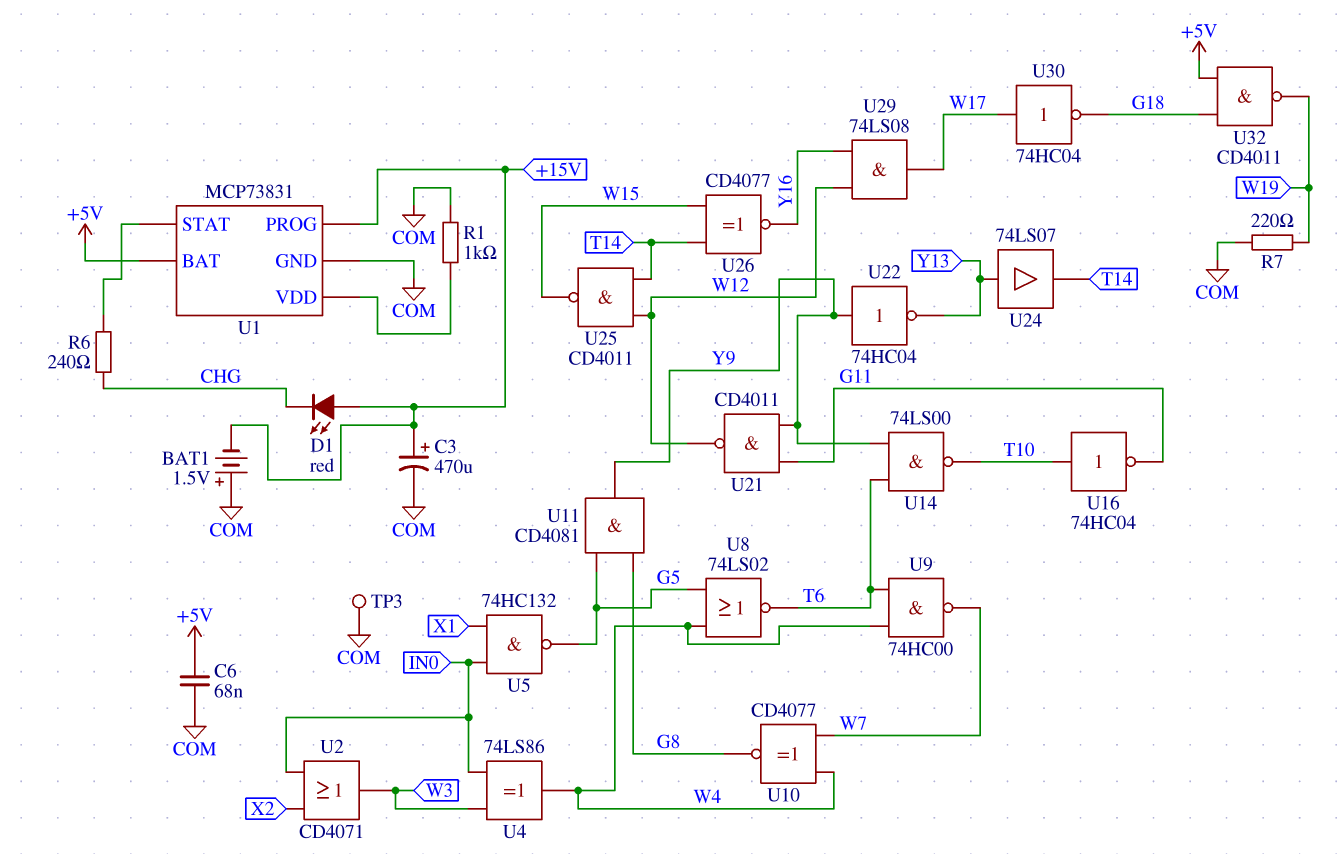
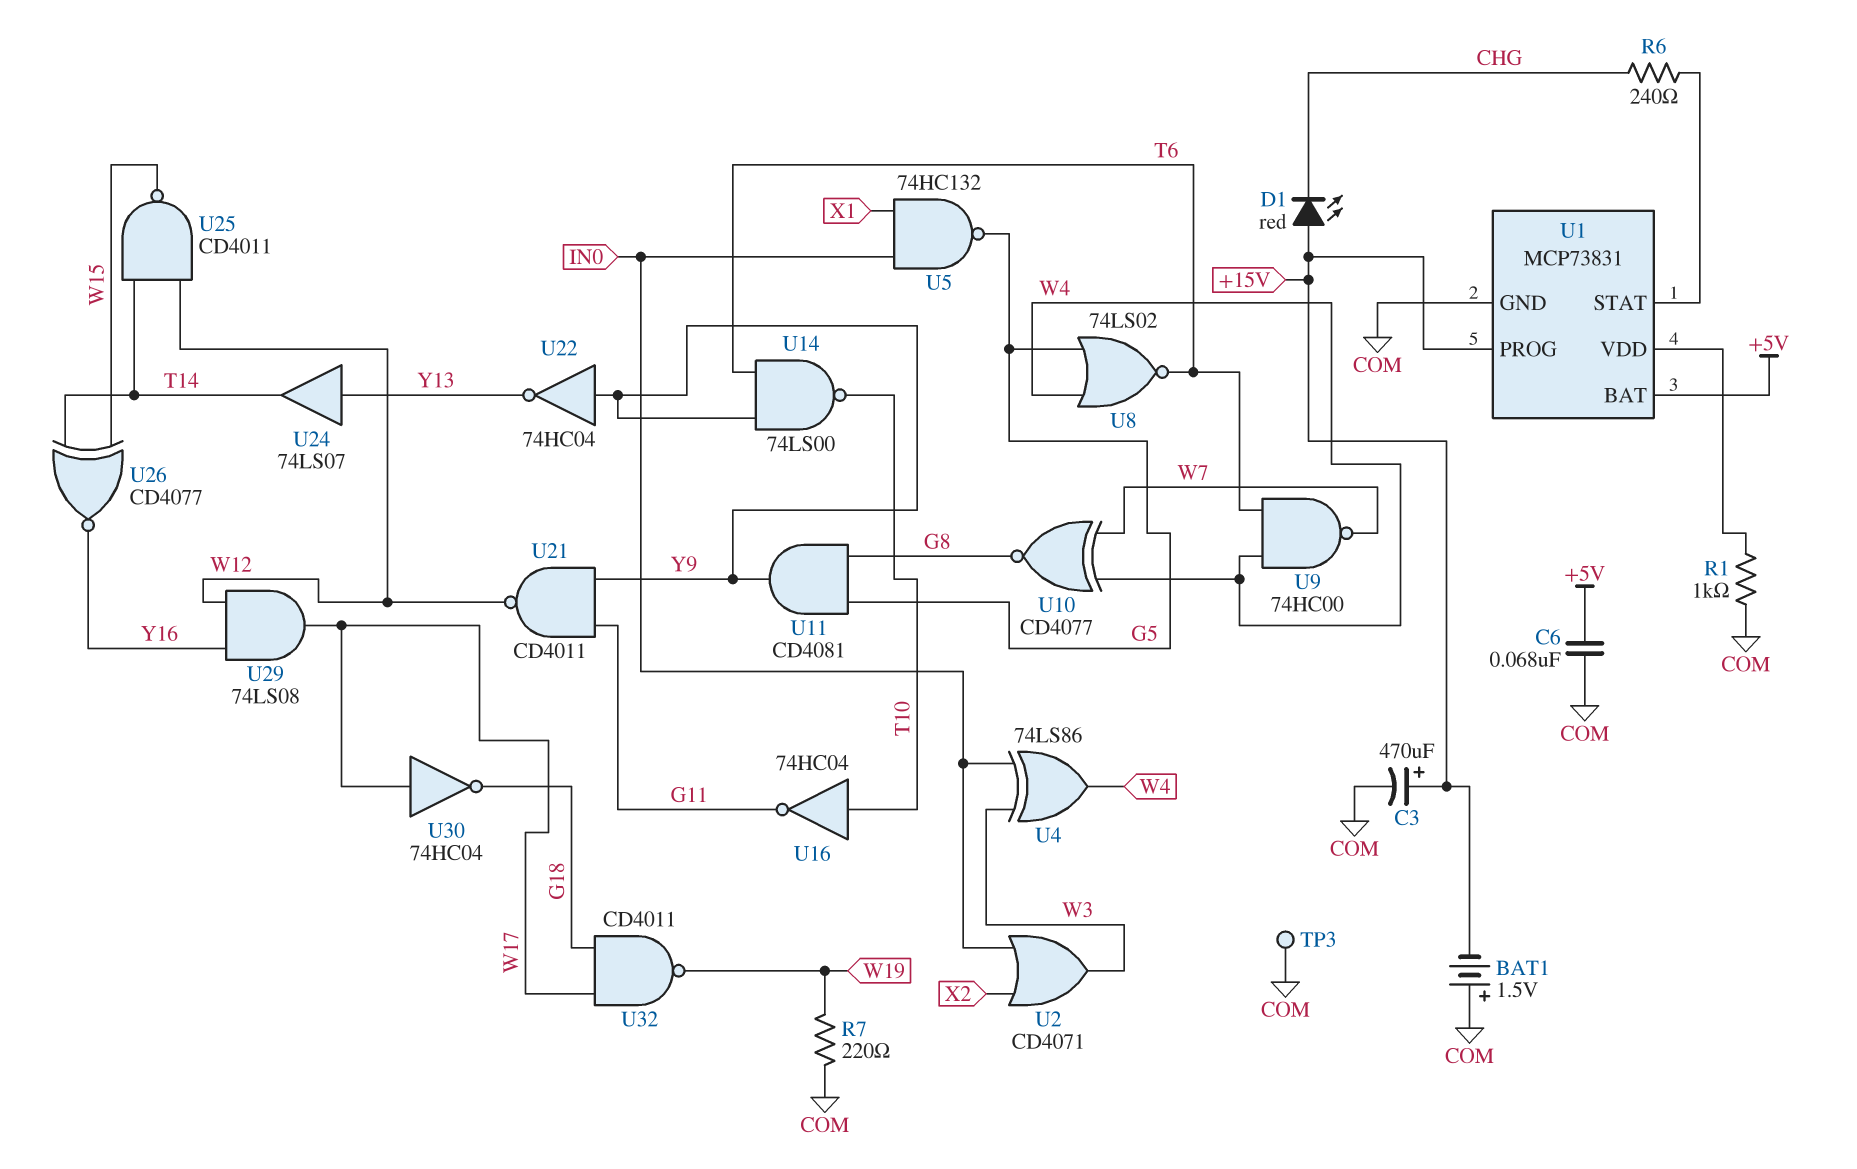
U32: NAND CD4011 (in +5V, in G18, out W19) -> NAND CD4011 (in G18, in W17, out W19)

